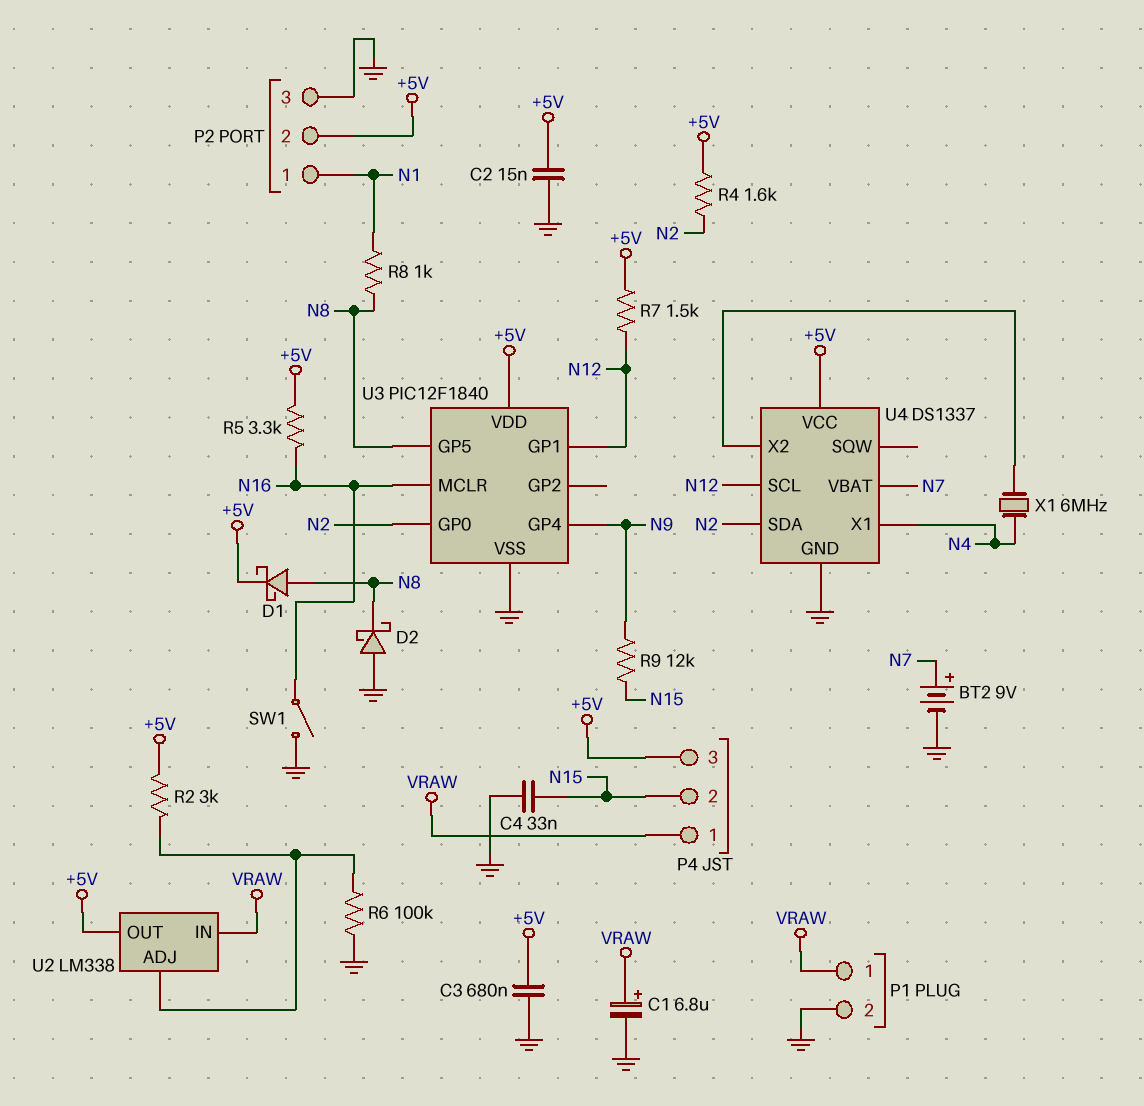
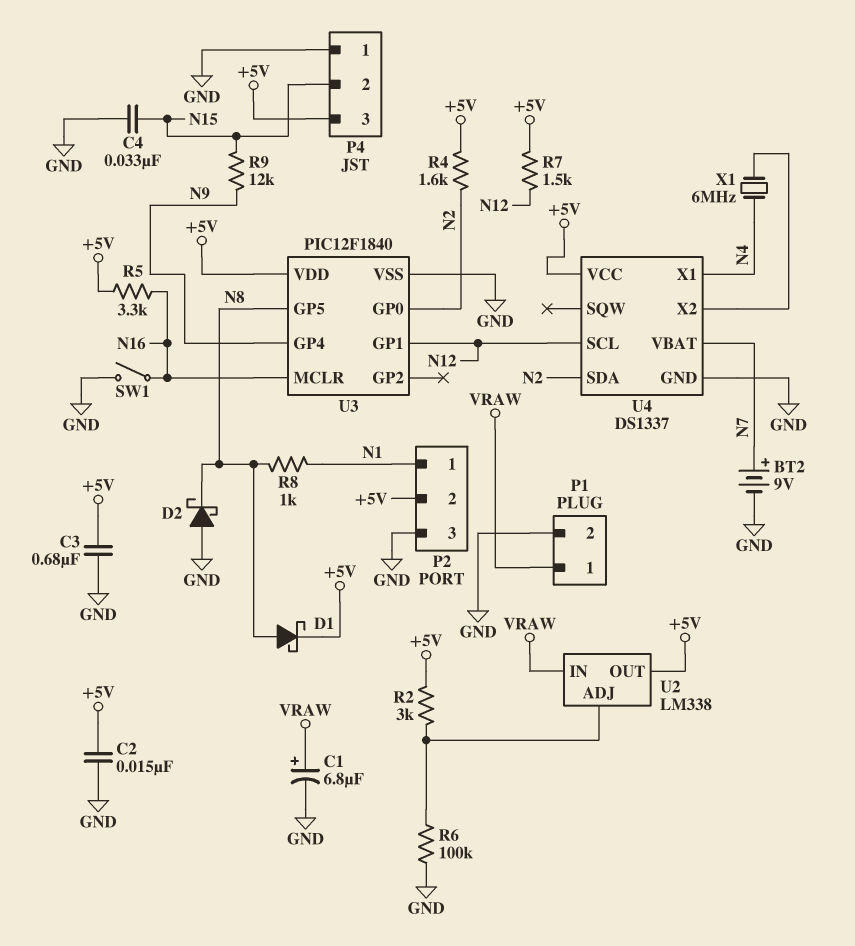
P4 pin 1: VRAW -> GND

